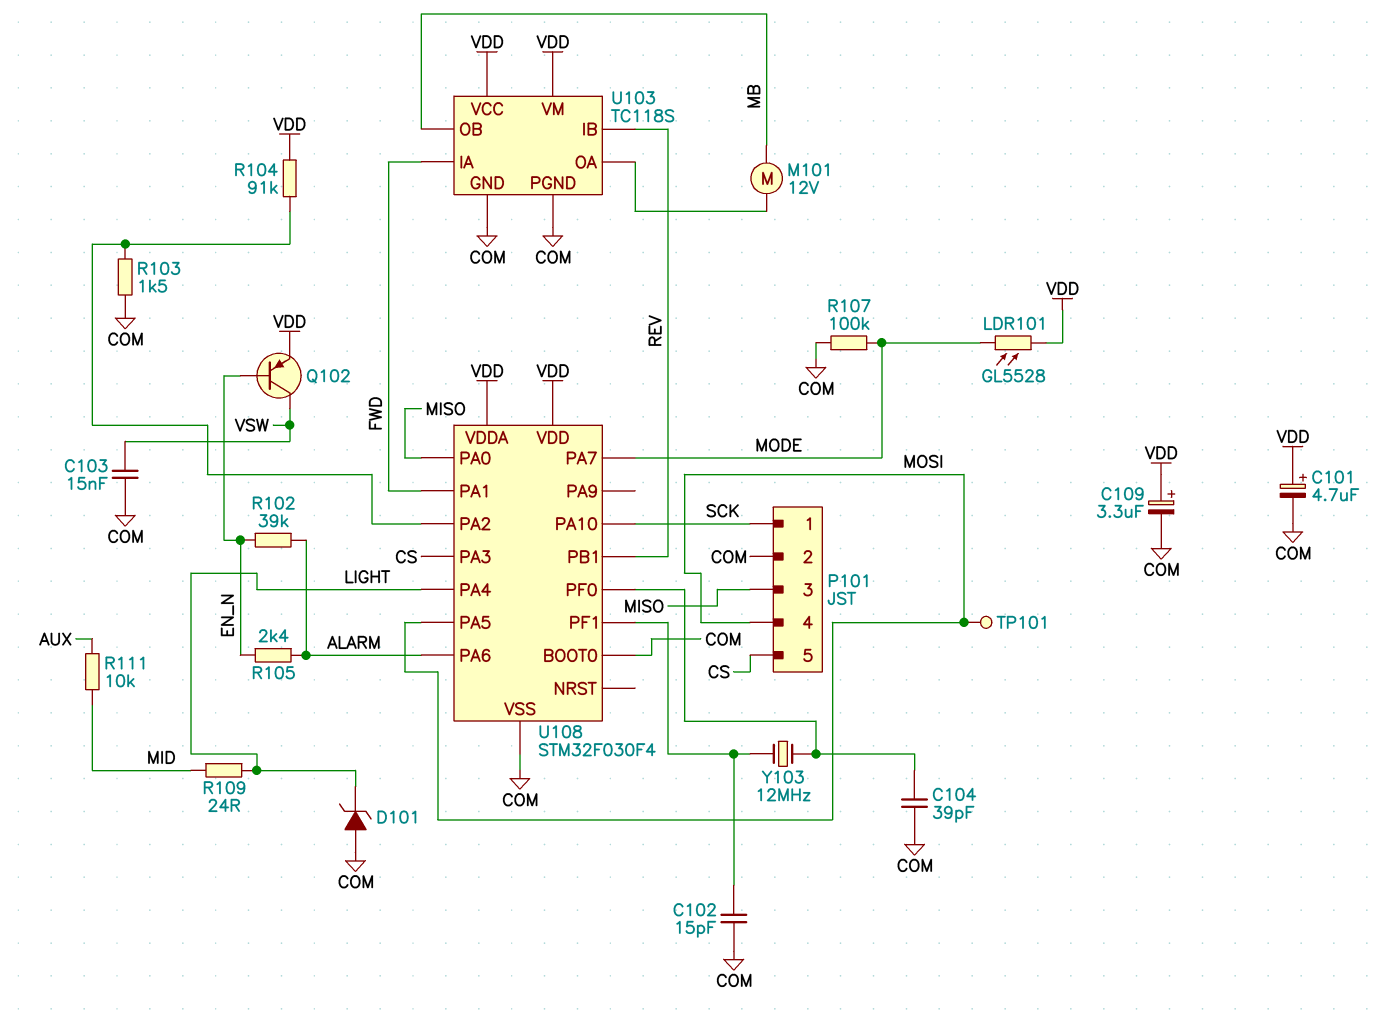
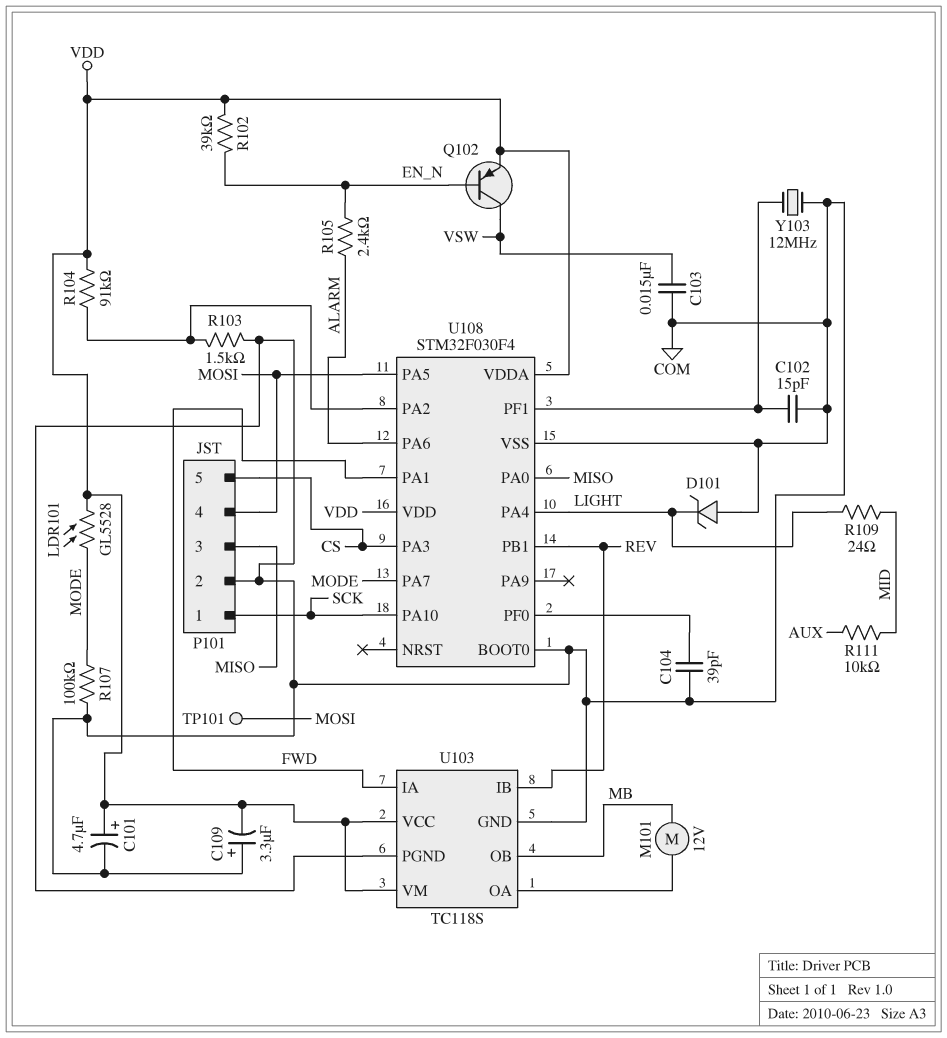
C109: 3.3uF (plus VDD, minus COM) -> 3.3uF (plus COM, minus VDD)
R102: 39k (ALARM, EN_N) -> 39k (EN_N, VDD)
Y103: 12MHz (U108/PF0, U108/PF1) -> 12MHz (COM, U108/PF1)

